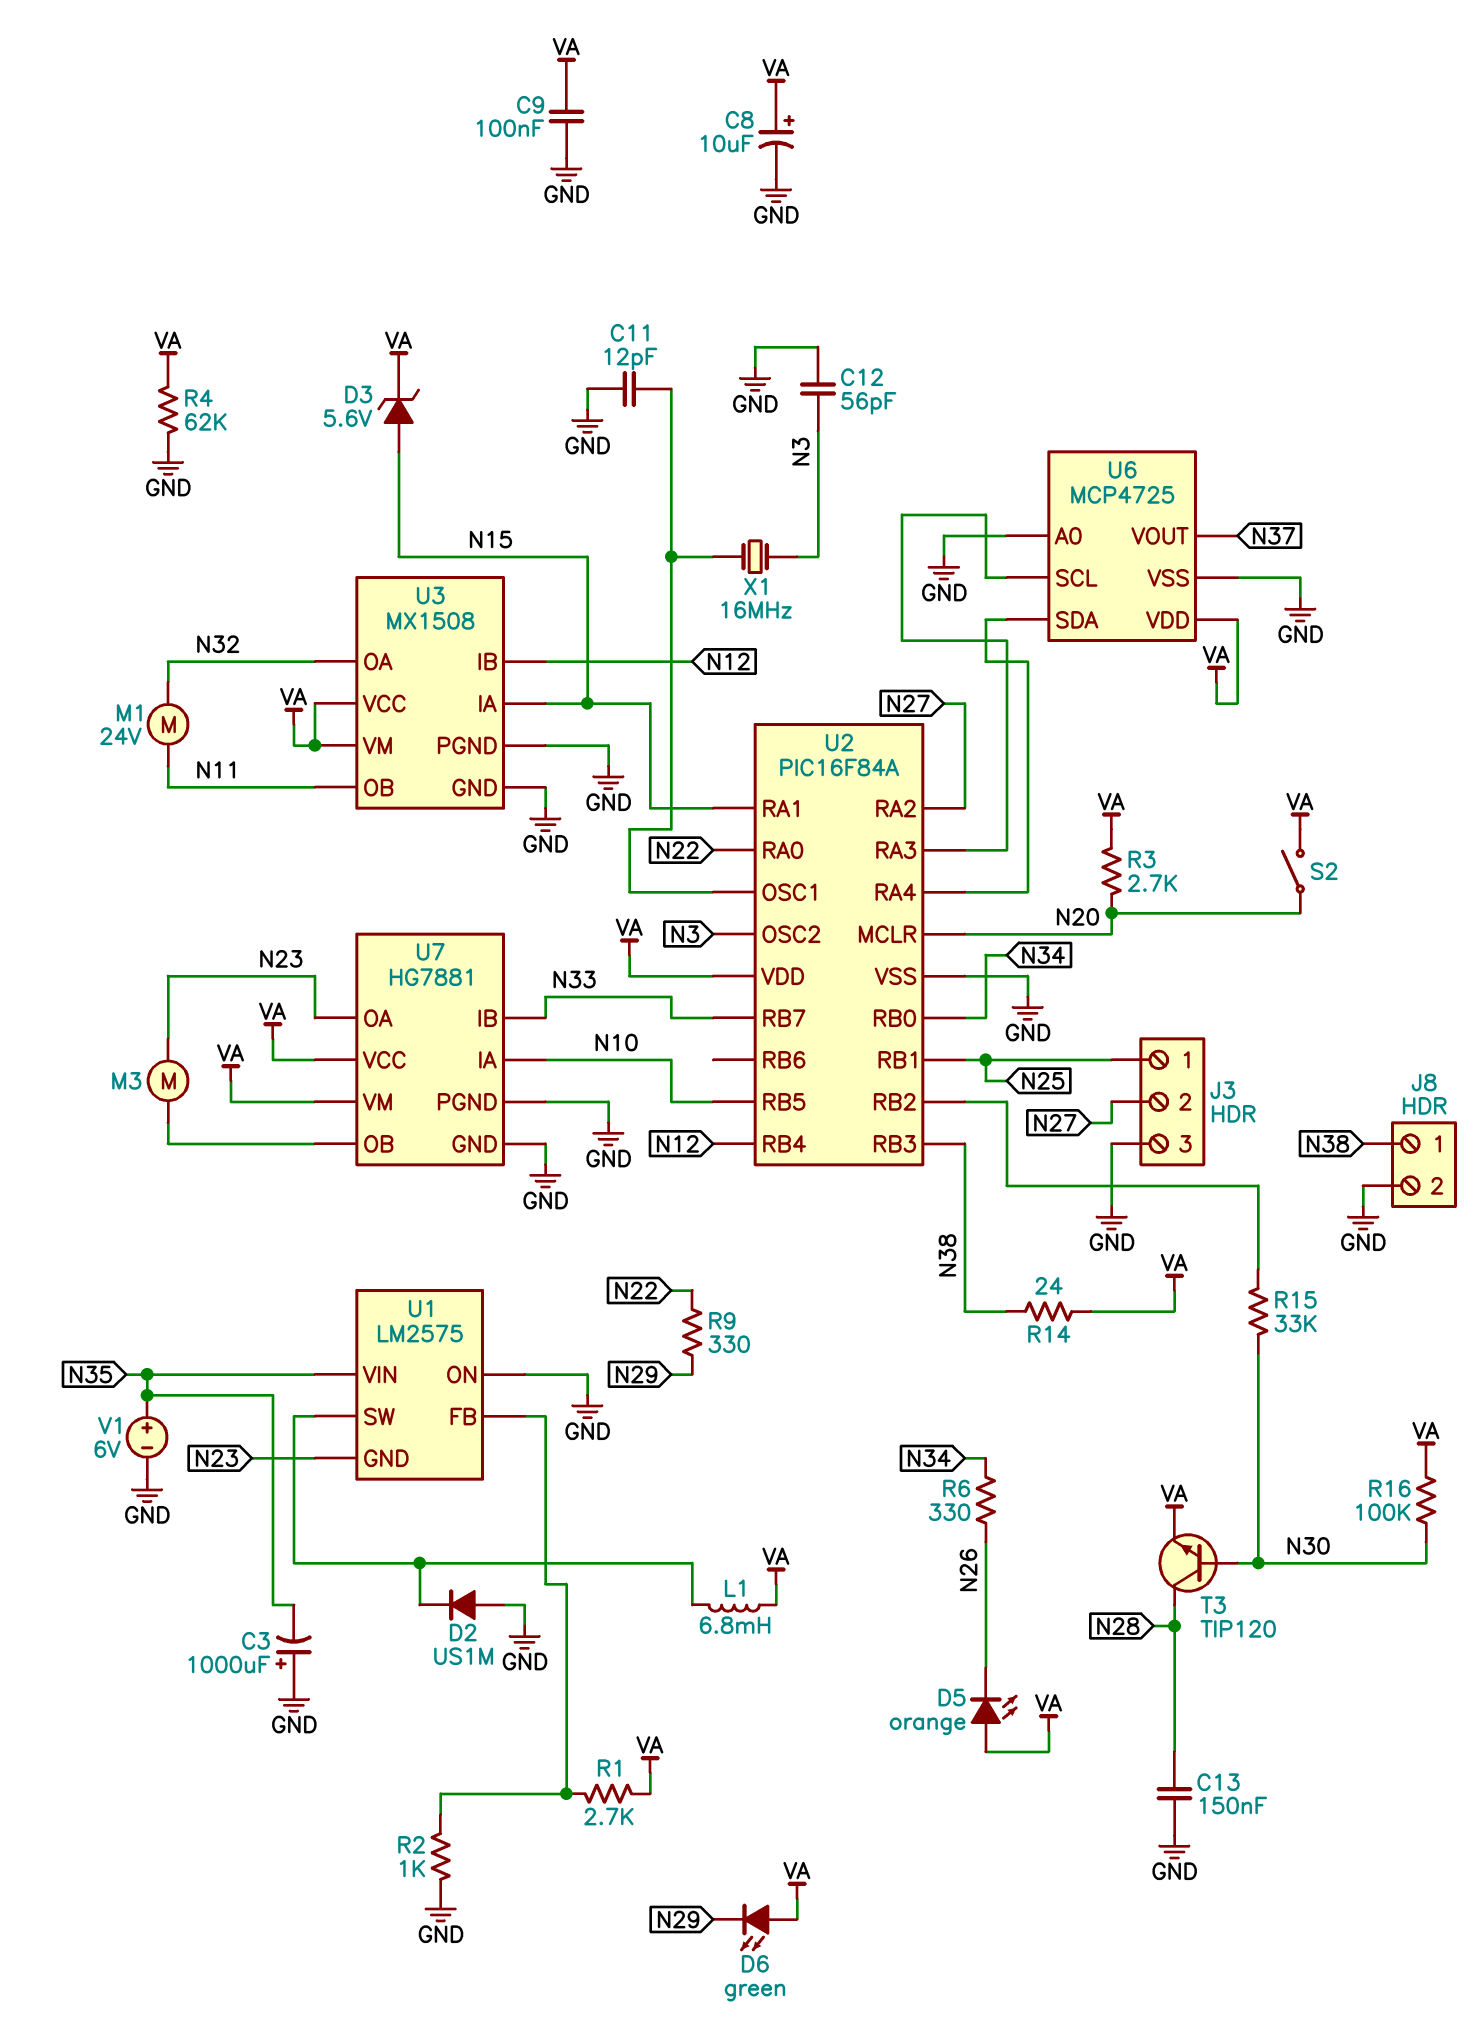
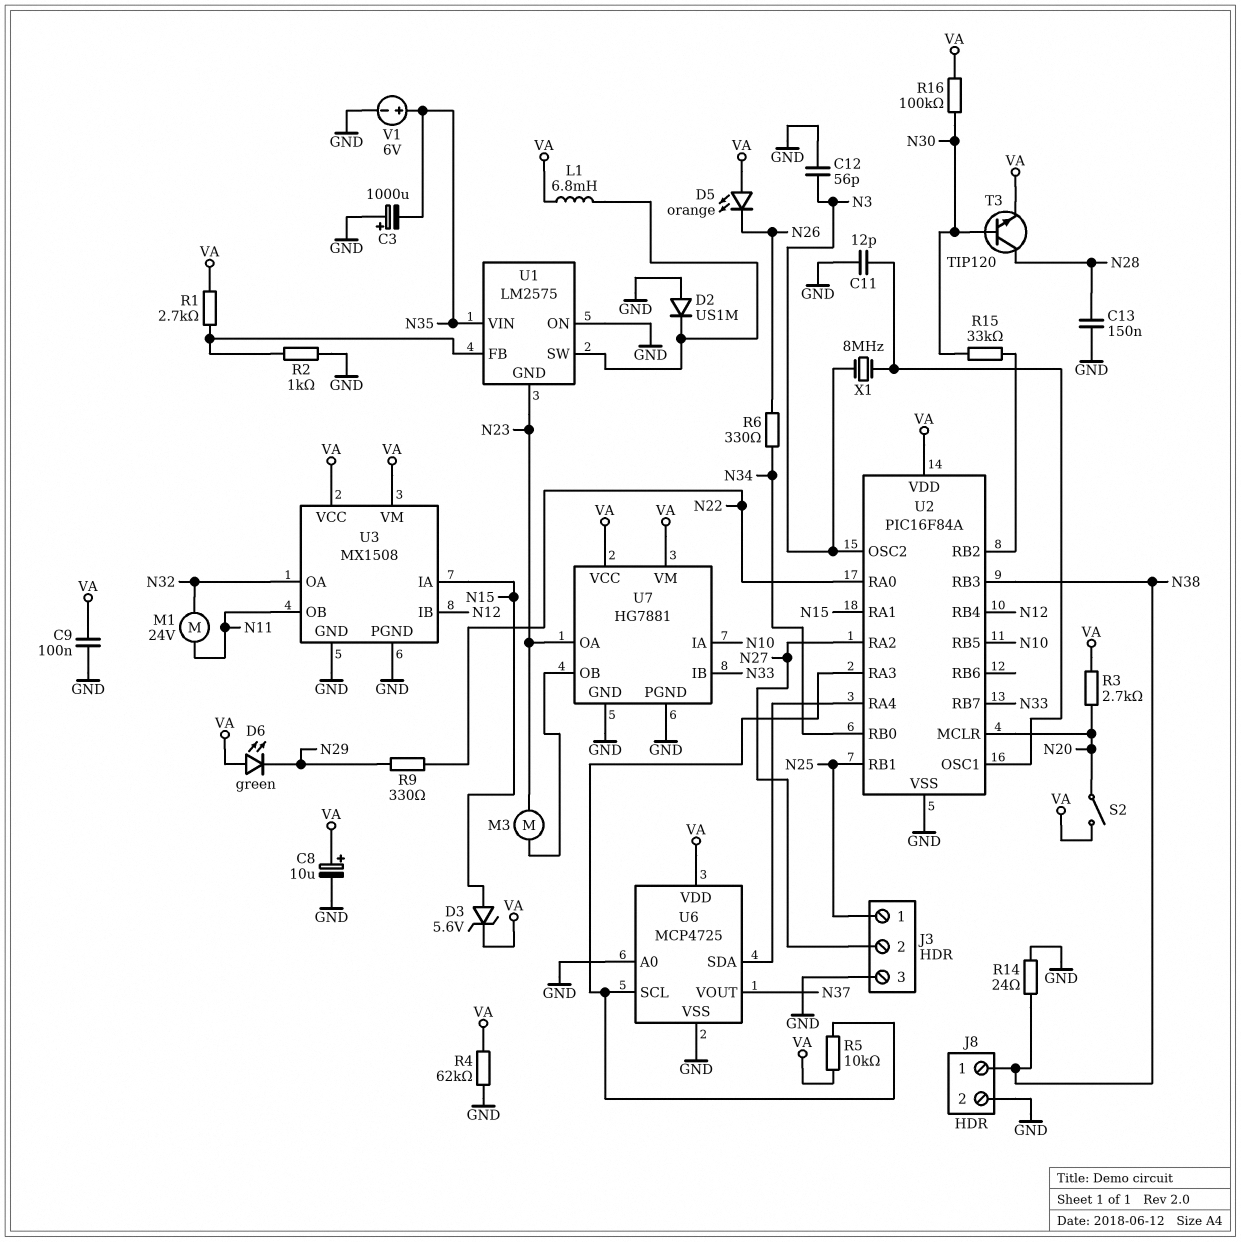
R5: none -> 10k (U2/RA3, VA)
R14: 24 (N38, VA) -> 24 (GND, N38)
X1: 16MHz (N3, U2/OSC1) -> 8MHz (N3, U2/OSC1)

